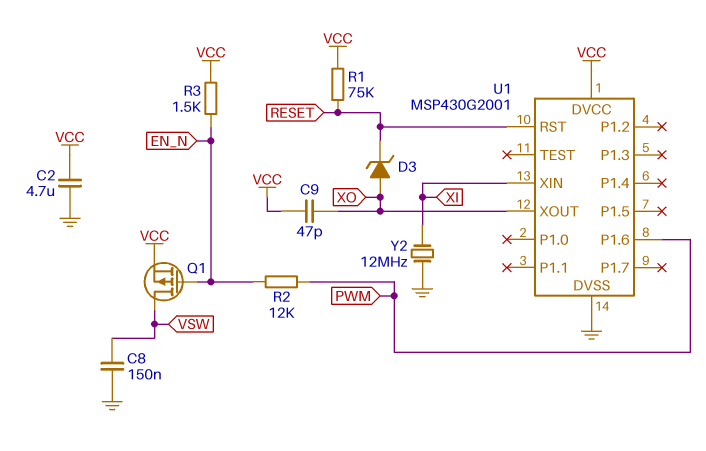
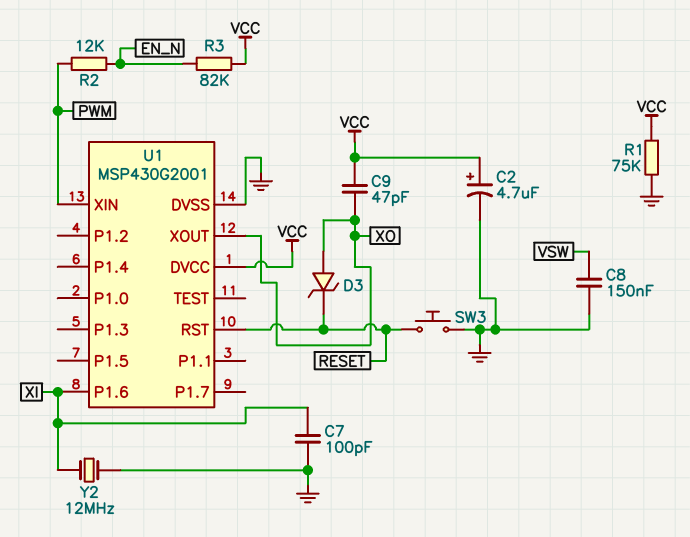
C2: 4.7uF (GND, VCC) -> 4.7uF (plus VCC, minus GND)
C7: none -> 100pF (GND, XI)
Q1: PMOS (G EN_N, D VSW, S VCC) -> none
R1: 75k (RESET, VCC) -> 75k (GND, VCC)
R3: 1.5k (EN_N, VCC) -> 82k (EN_N, VCC)
SW3: none -> button (GND, RESET)
U1 pin P1.6: PWM -> XI
U1 pin XIN: XI -> PWM

